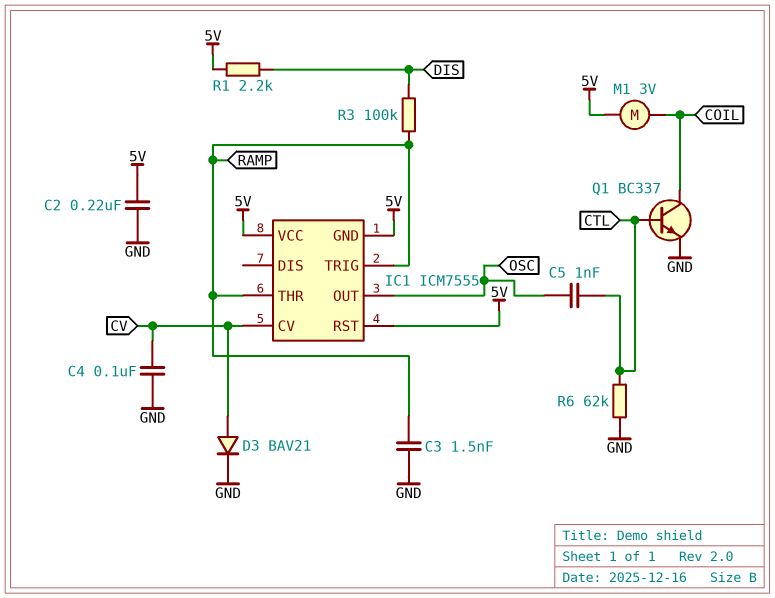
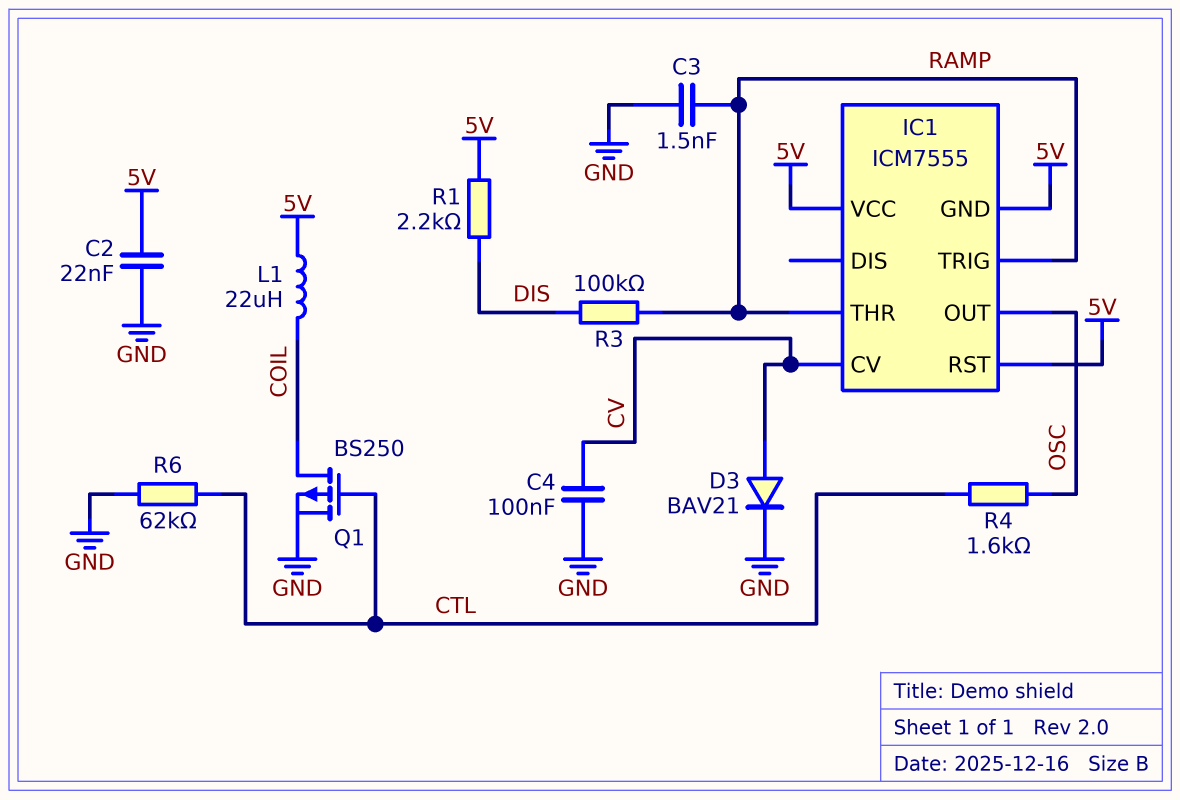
C2: 220nF (5V, GND) -> 22nF (5V, GND)
C5: 1nF (CTL, OSC) -> none
L1: none -> 22uH (5V, COIL)
M1: motor 3V (5V, COIL) -> none
Q1: NPN BC337 (B CTL, C COIL, E GND) -> PMOS BS250 (G CTL, D COIL, S GND)
R4: none -> 1.6k (CTL, OSC)

